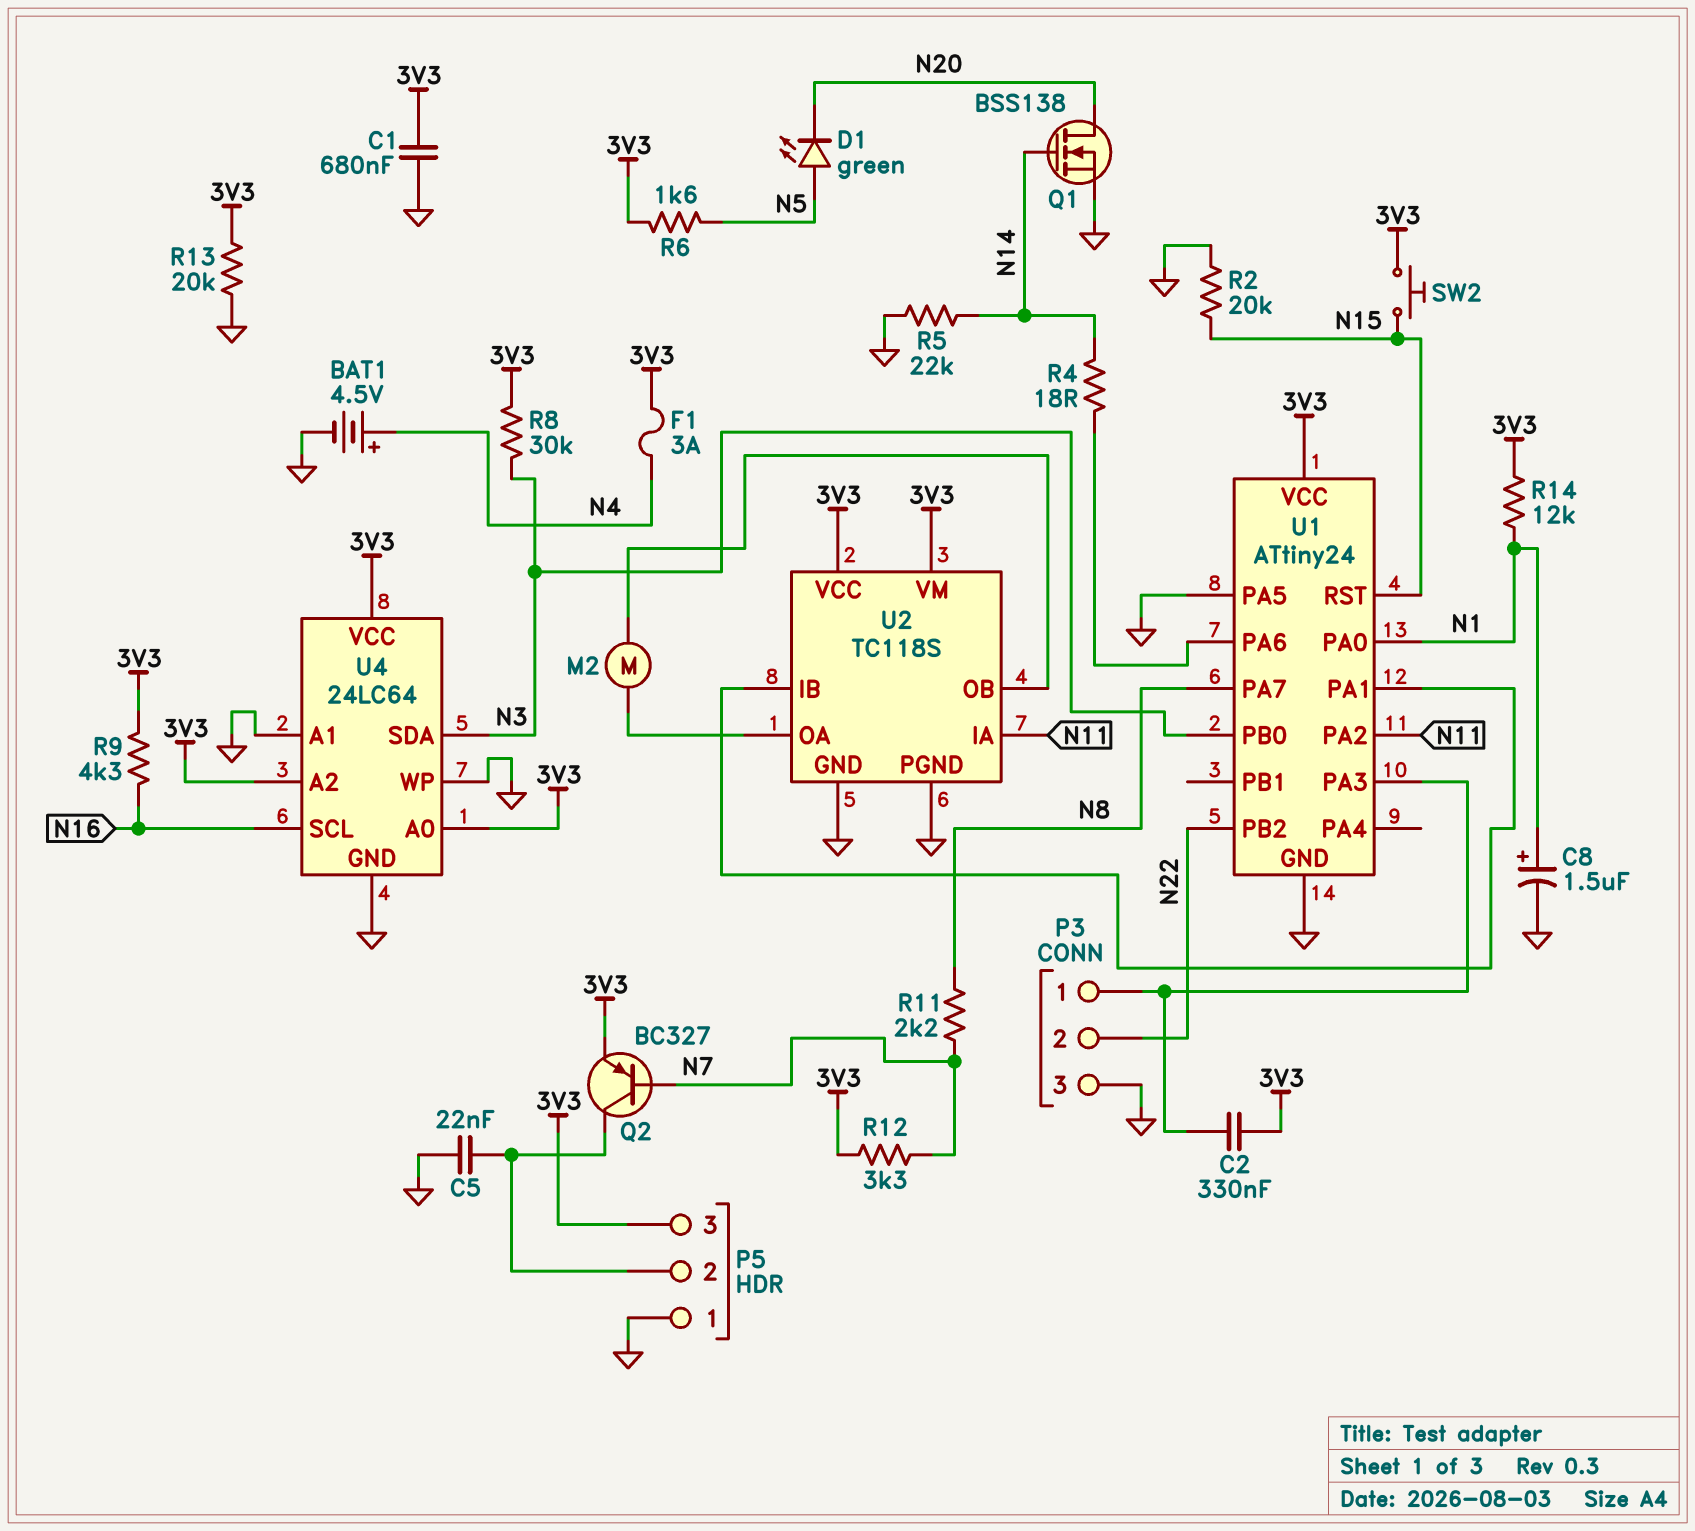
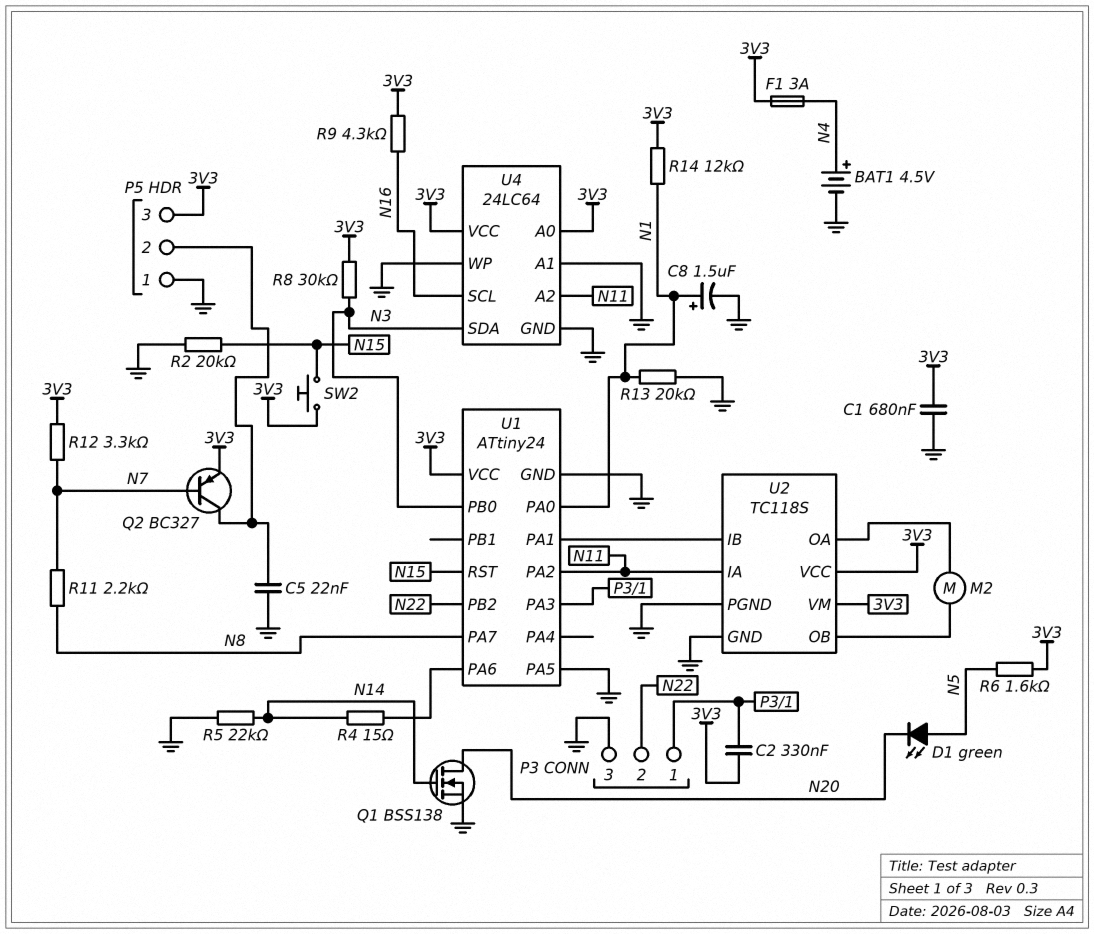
R4: 18 (N14, U1/PA6) -> 15 (N14, U1/PA6)
R13: 20k (3V3, GND) -> 20k (GND, N1)
U4 pin A2: 3V3 -> N11

